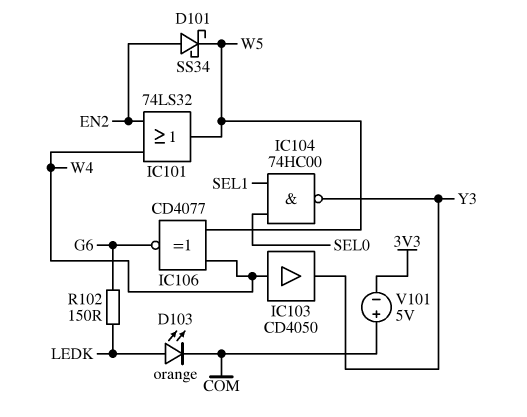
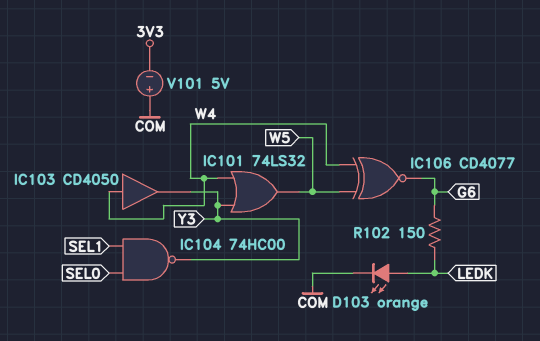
D101: schottky SS34 (A EN2, K W5) -> none
IC101: OR 74LS32 (in EN2, in W4, out W5) -> OR 74LS32 (in W4, in Y3, out W5)

